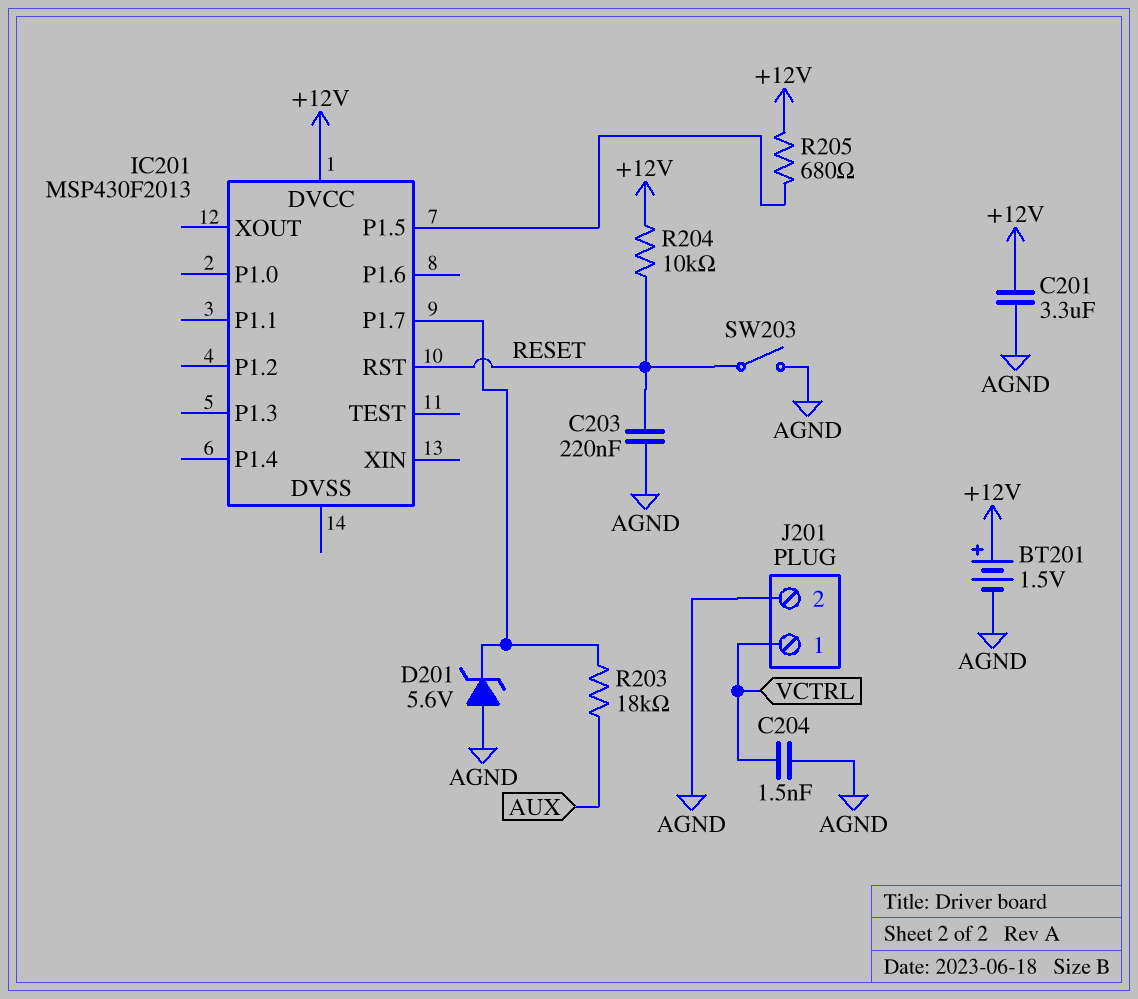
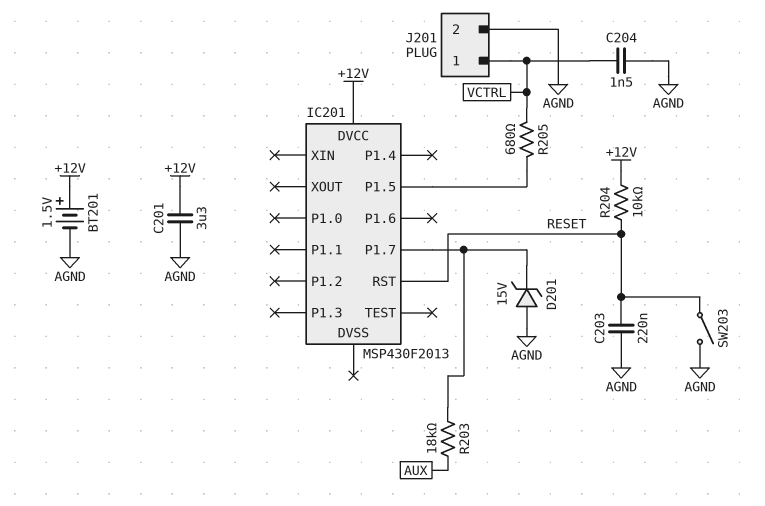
D201: zener 5.6V (A AGND, K IC201/P1.7) -> zener 15V (A AGND, K IC201/P1.7)
R205: 680 (+12V, IC201/P1.5) -> 680 (IC201/P1.5, VCTRL)

